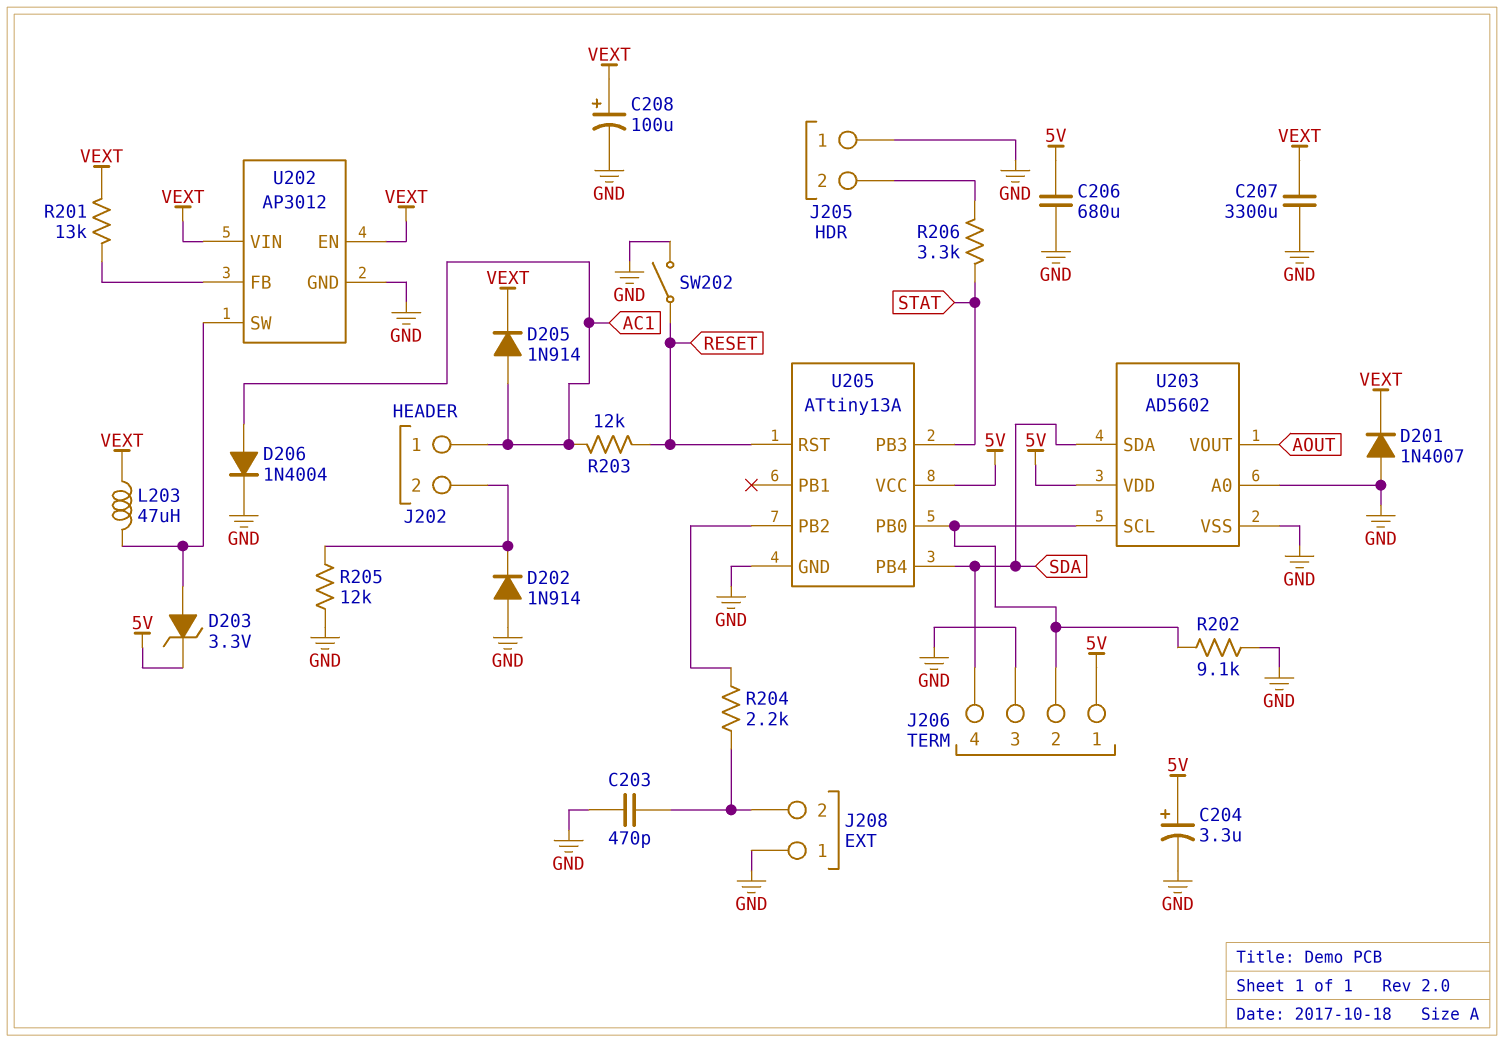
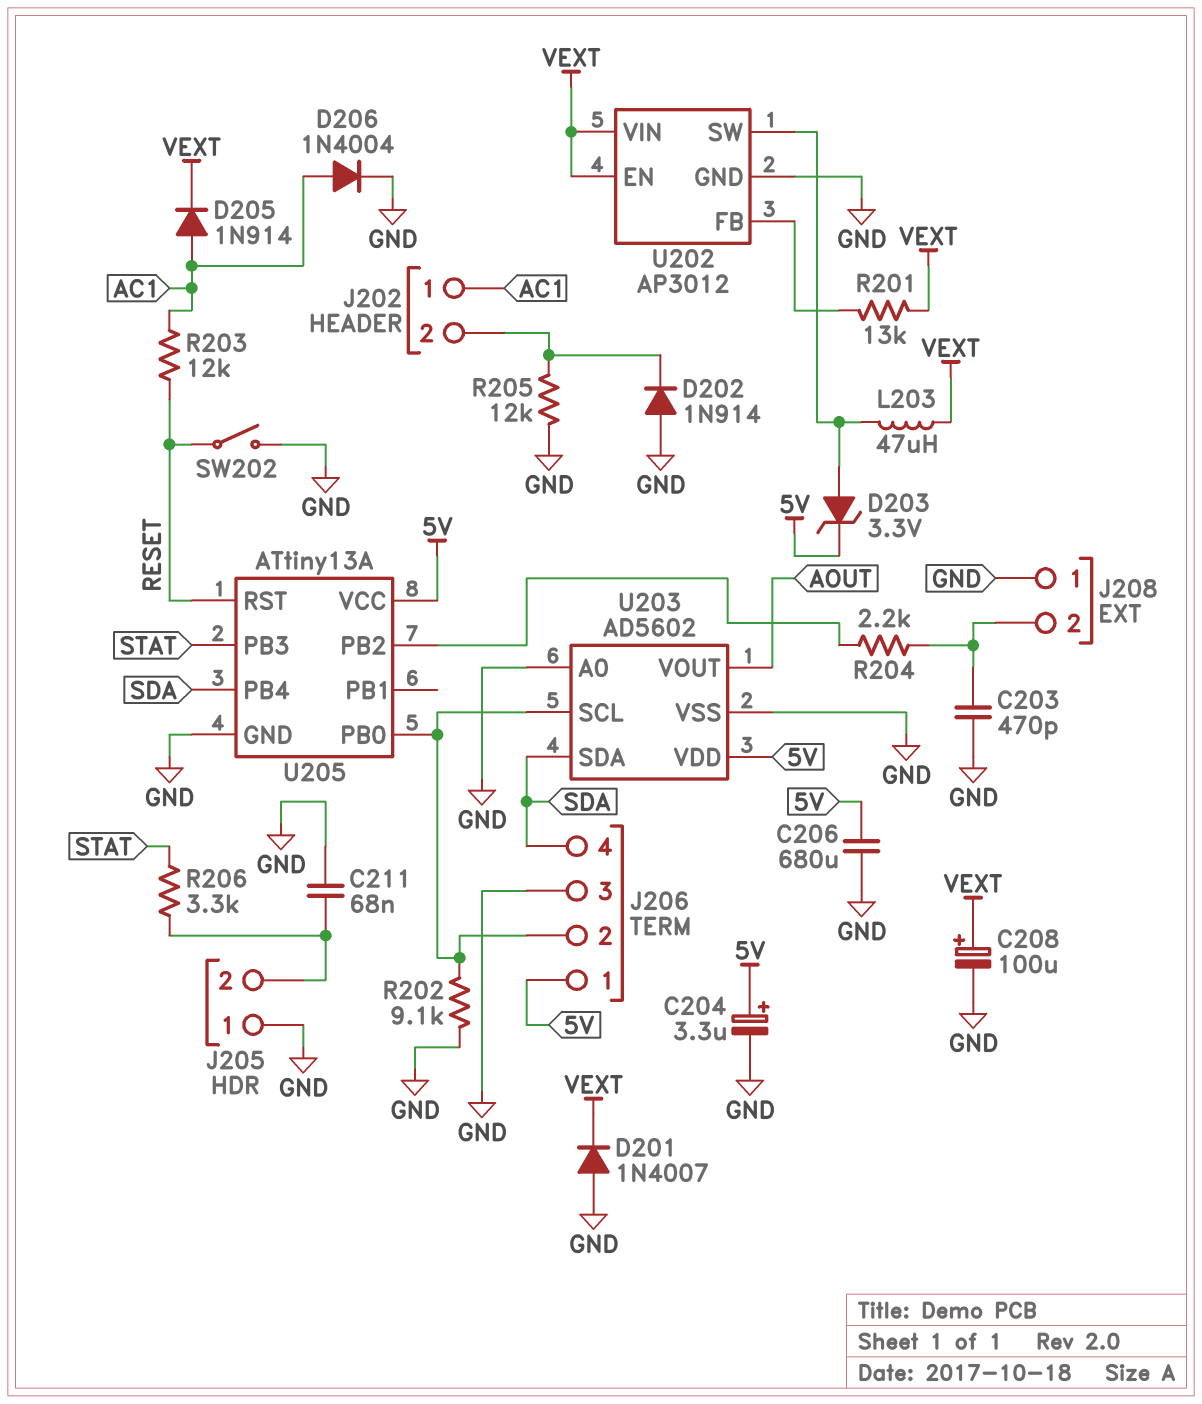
C207: 3300uF (GND, VEXT) -> none
C211: none -> 68nF (GND, J205/2)

